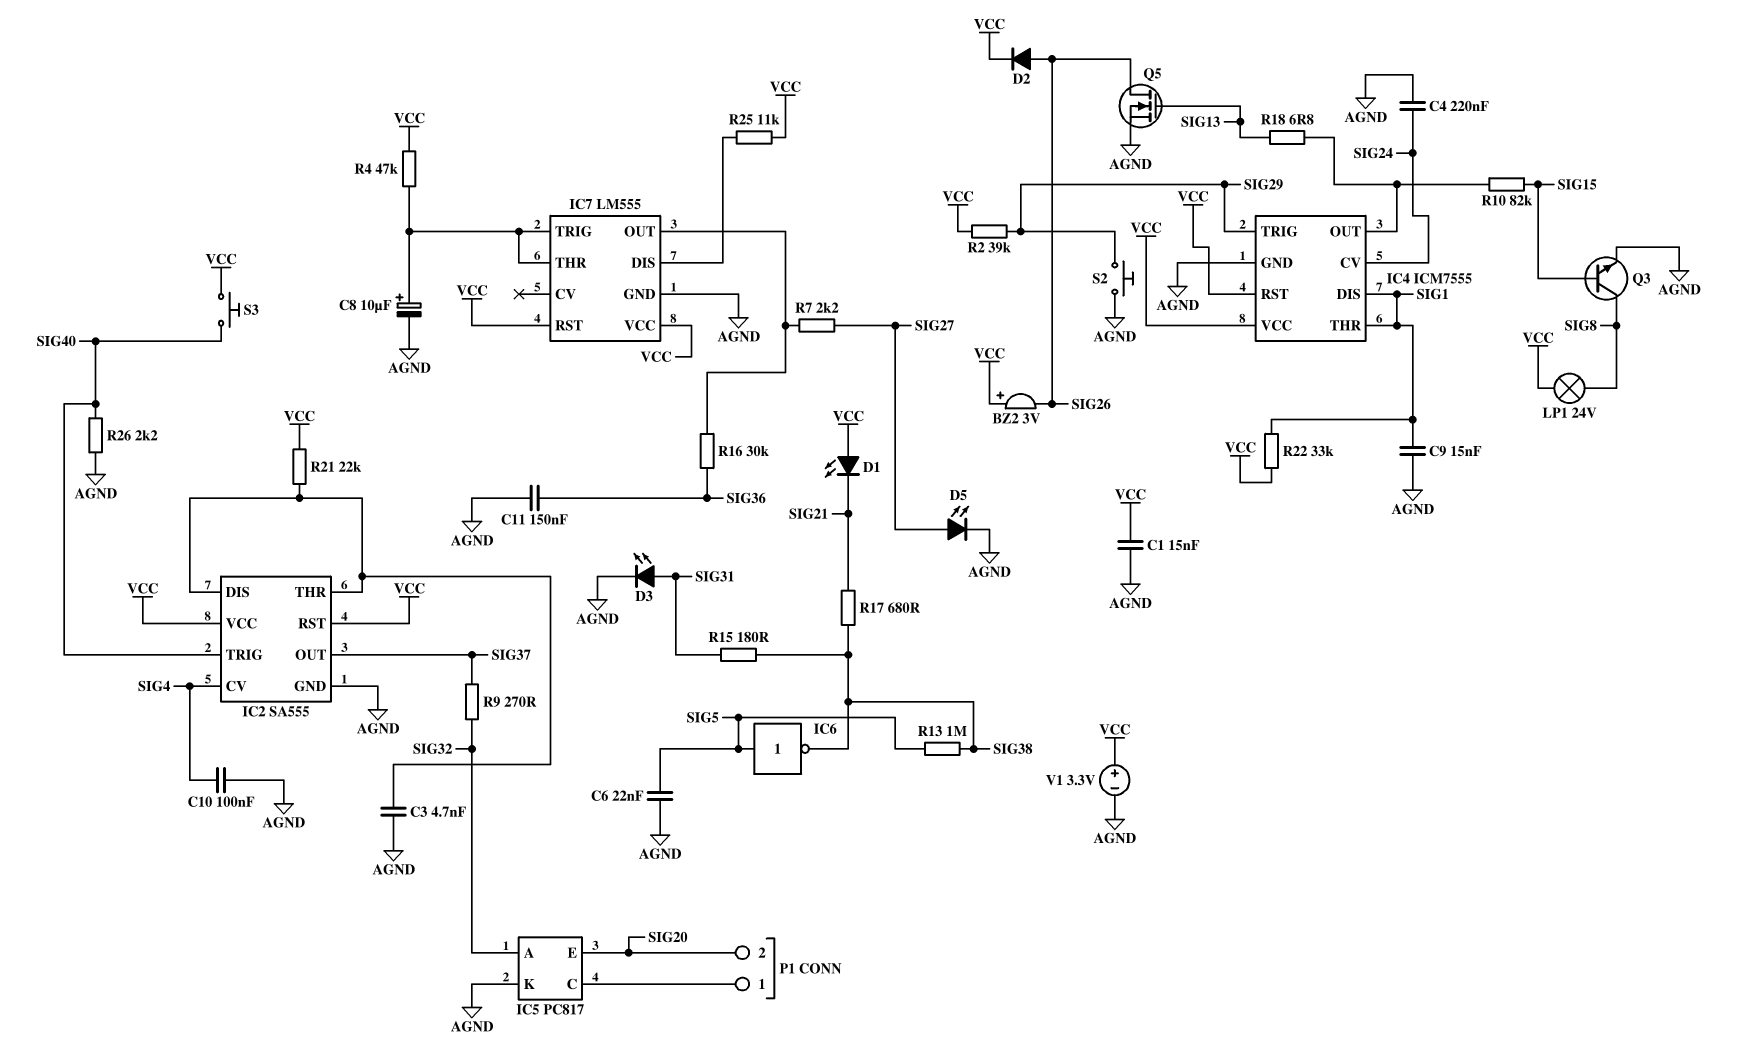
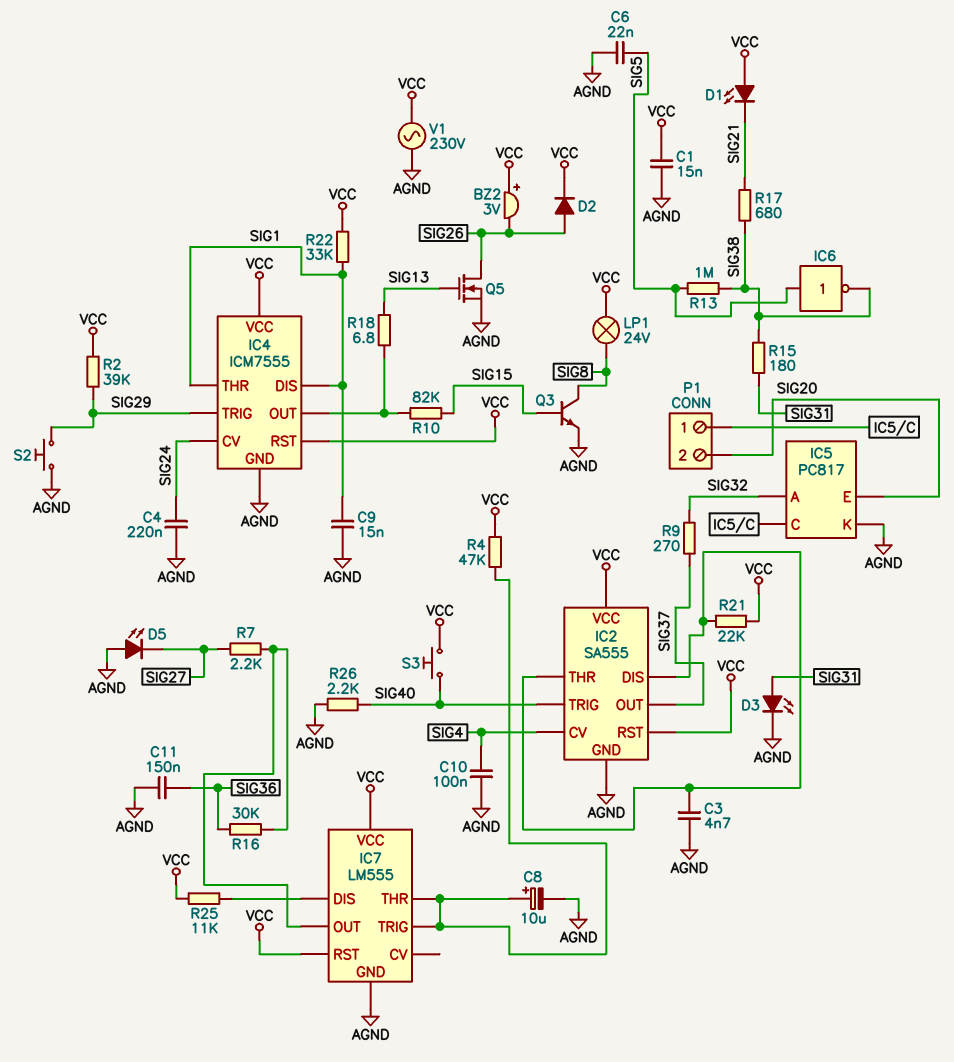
D5: LED (A SIG27, K AGND) -> LED (A AGND, K SIG27)
V1: 3.3V (plus VCC, minus AGND) -> AC 230V (AGND, VCC)

